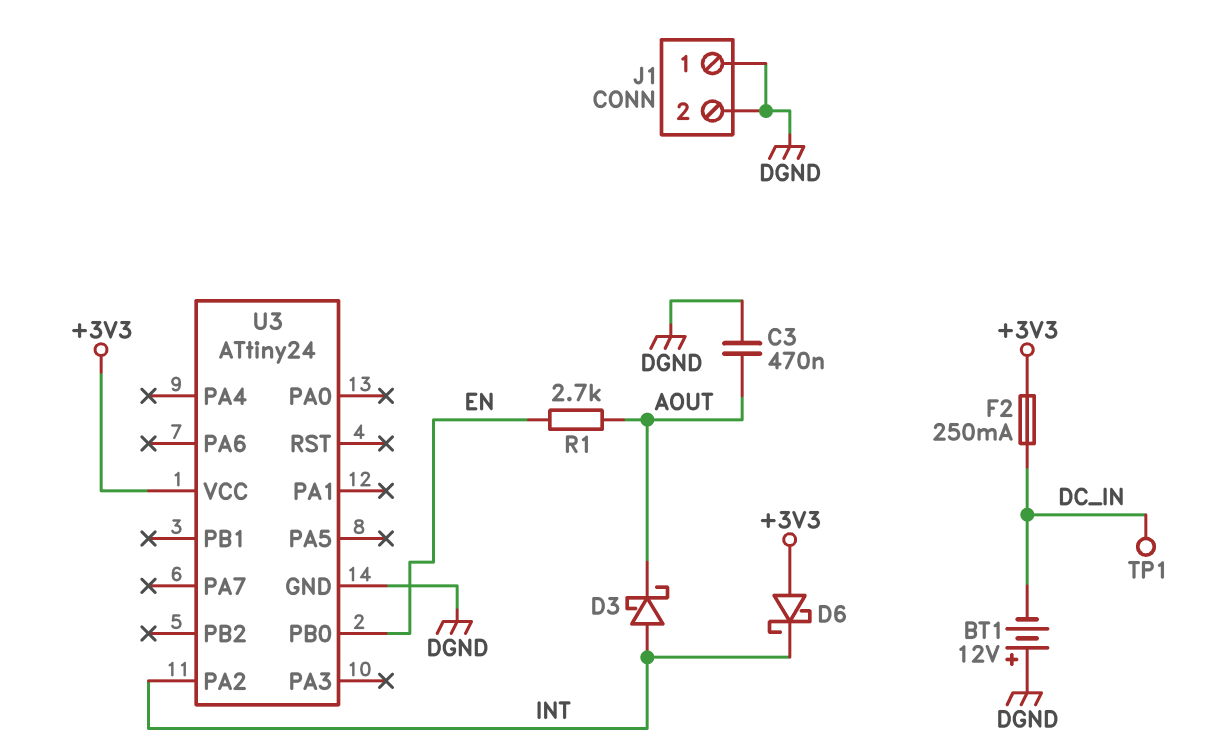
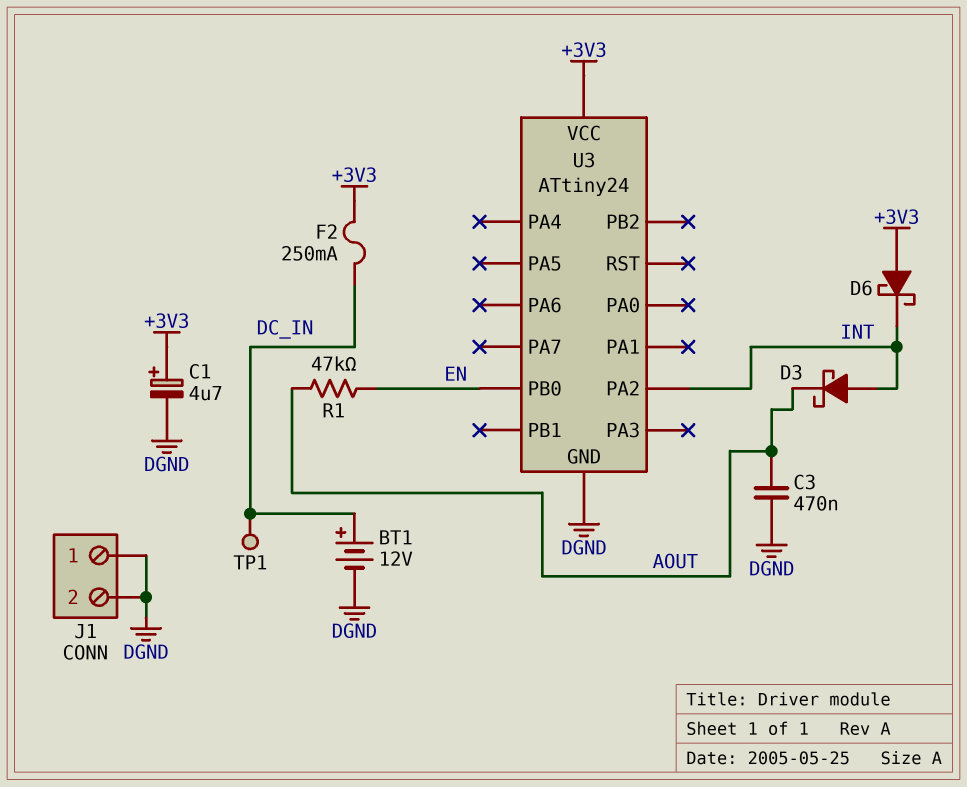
BT1: 12V (plus DGND, minus DC_IN) -> 12V (plus DC_IN, minus DGND)
C1: none -> 4.7uF (plus +3V3, minus DGND)
R1: 2.7k (AOUT, EN) -> 47k (AOUT, EN)

